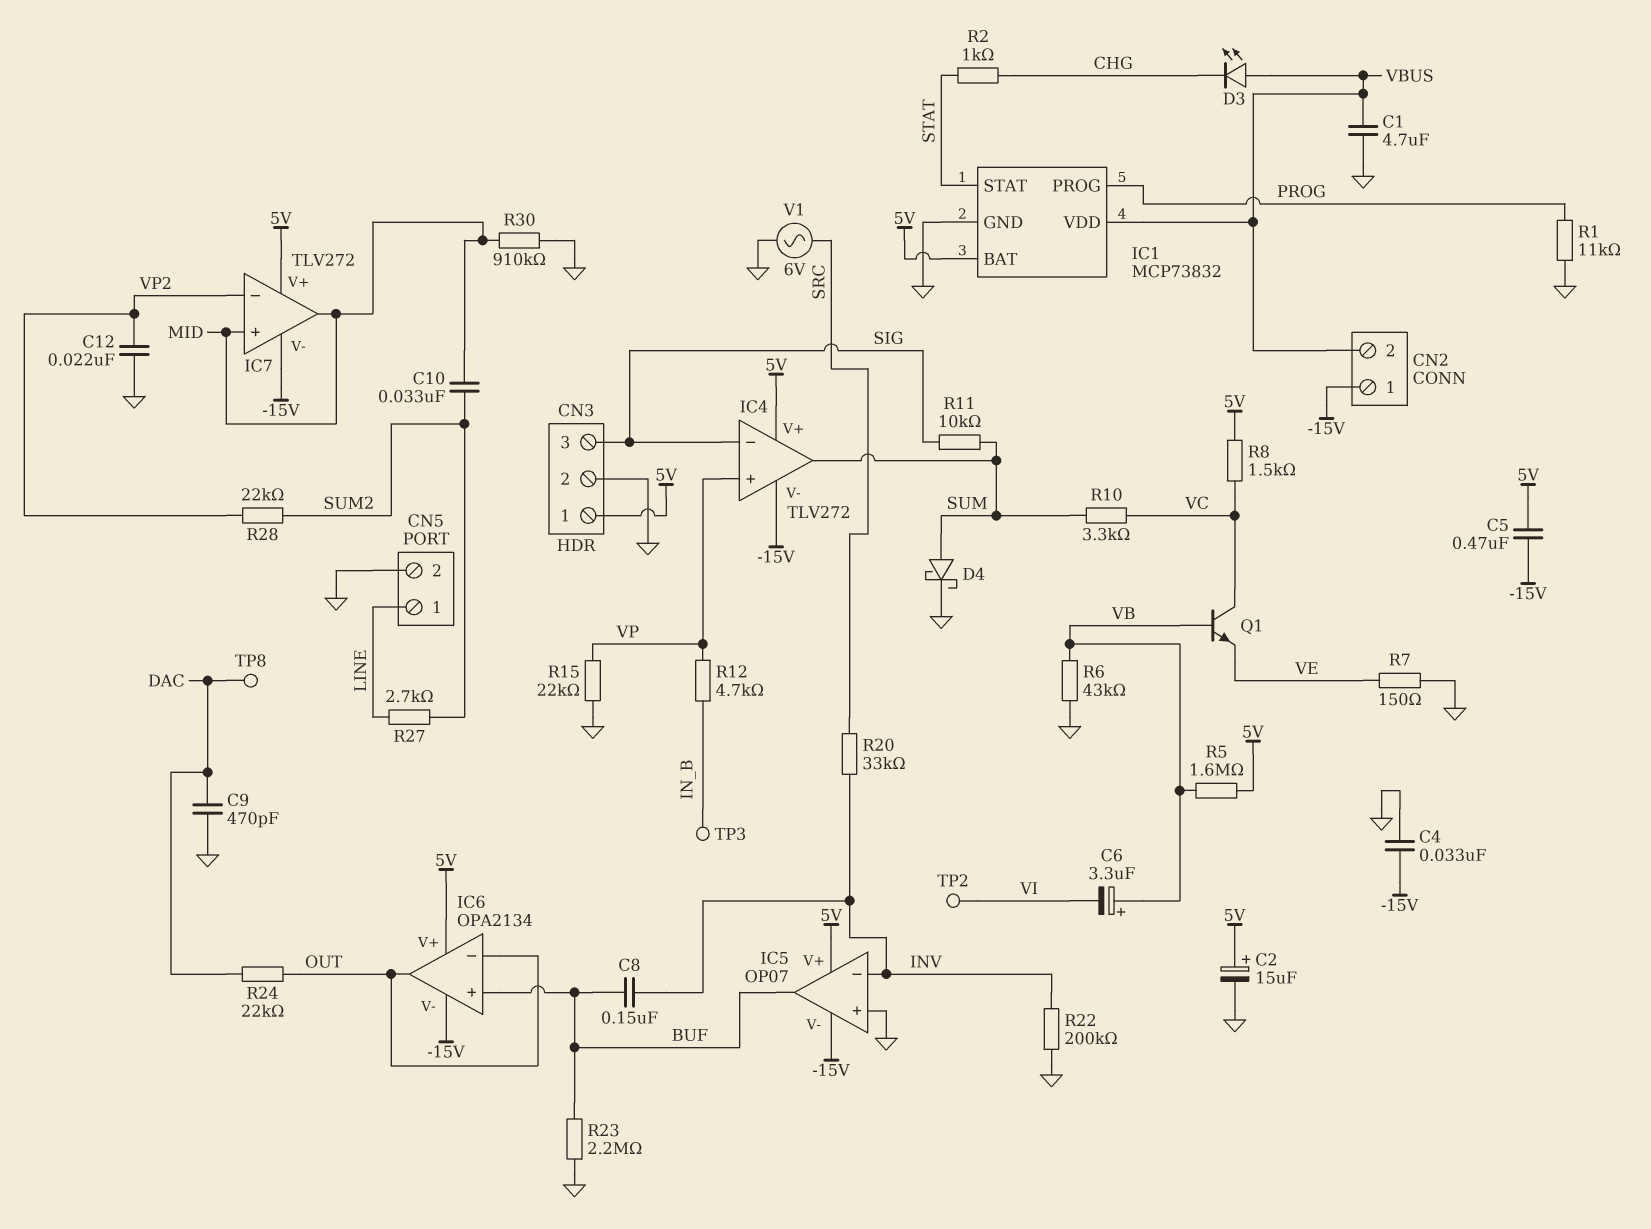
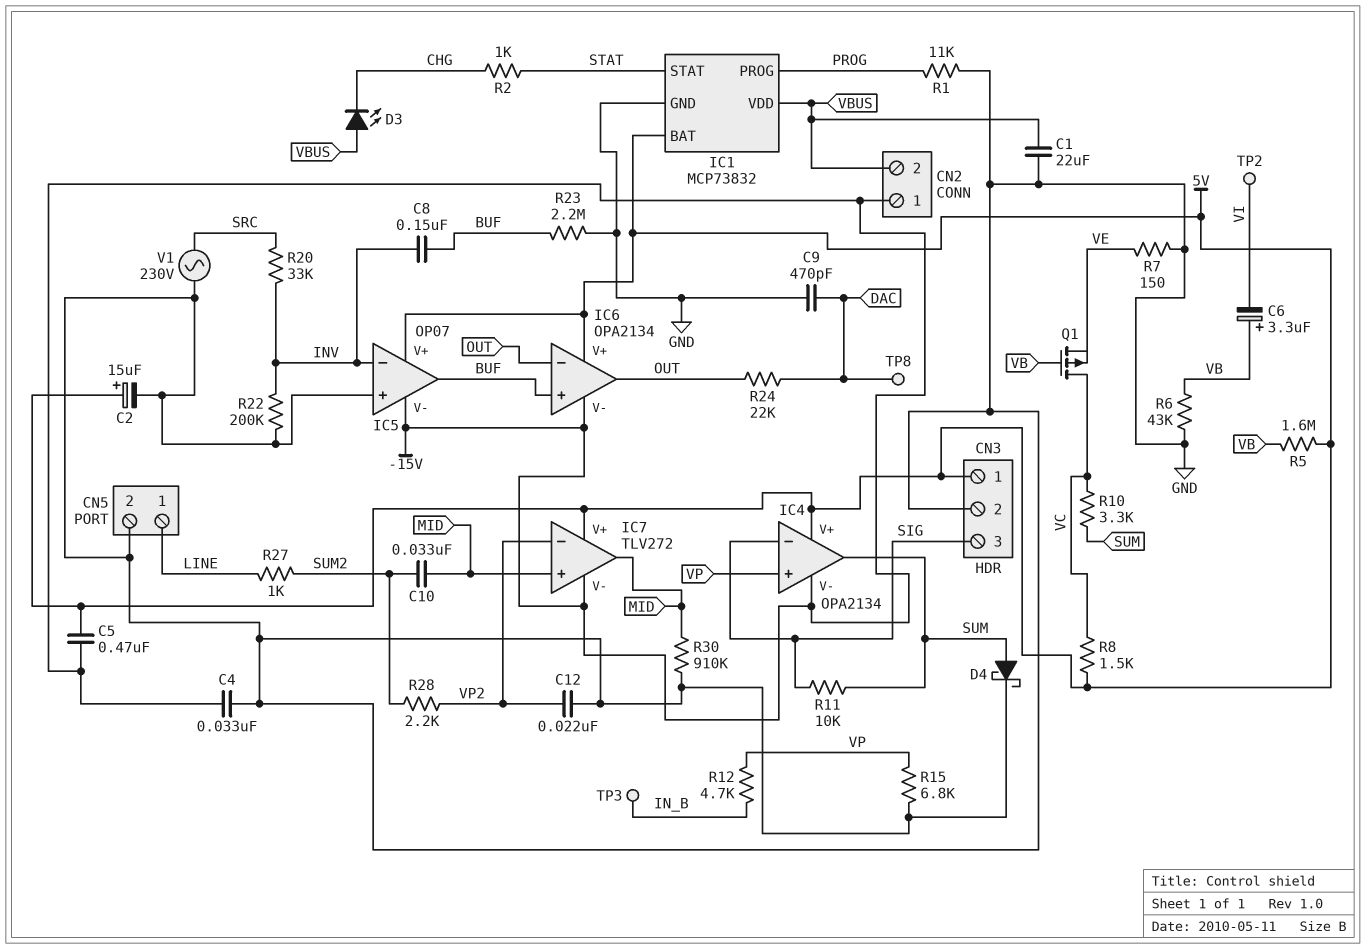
C1: 4.7uF (GND, VBUS) -> 22uF (GND, VBUS)
IC4: TLV272 -> OPA2134
Q1: NPN (B VB, C VC, E VE) -> PMOS (G VB, D VC, S VE)
R15: 22k (GND, VP) -> 6.8k (GND, VP)
R27: 2.7k (LINE, SUM2) -> 1k (LINE, SUM2)
R28: 22k (SUM2, VP2) -> 2.2k (SUM2, VP2)
V1: AC 6V (GND, SRC) -> AC 230V (GND, SRC)

